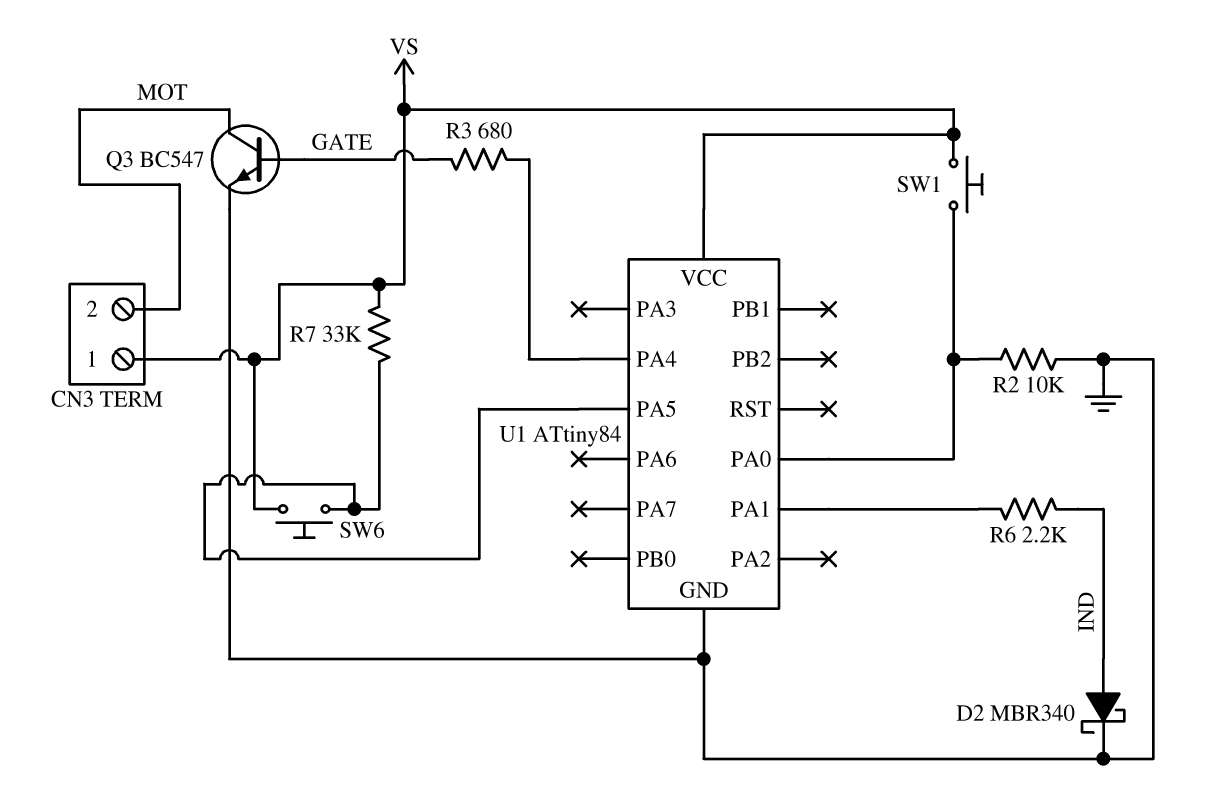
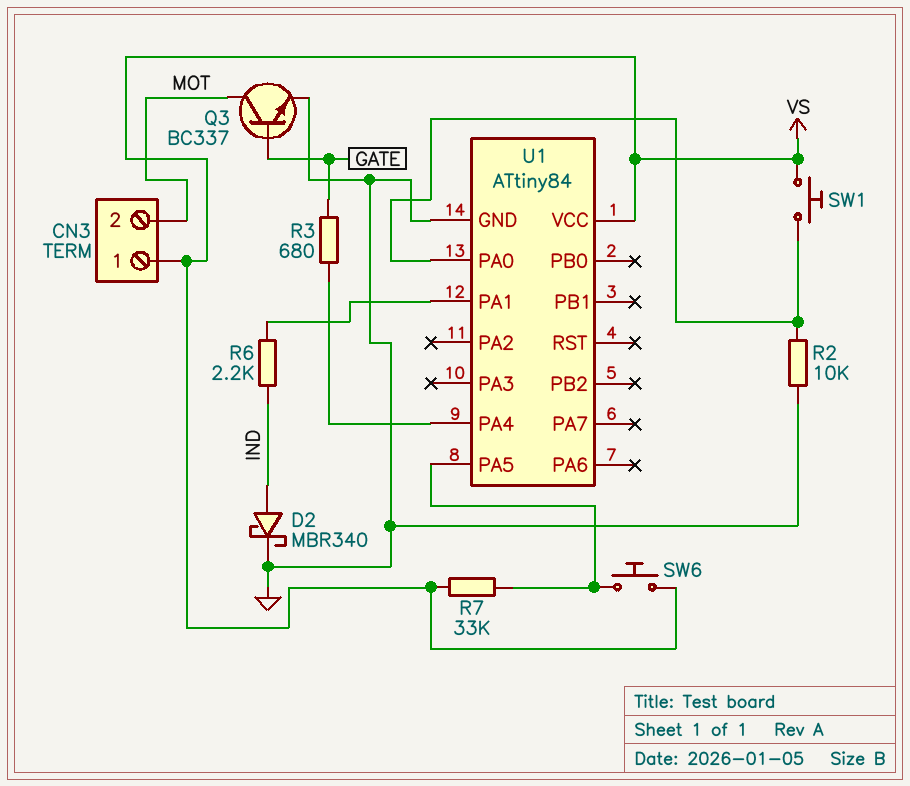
Q3: NPN BC547 (B GATE, C MOT, E GND) -> NPN BC337 (B GATE, C MOT, E GND)

